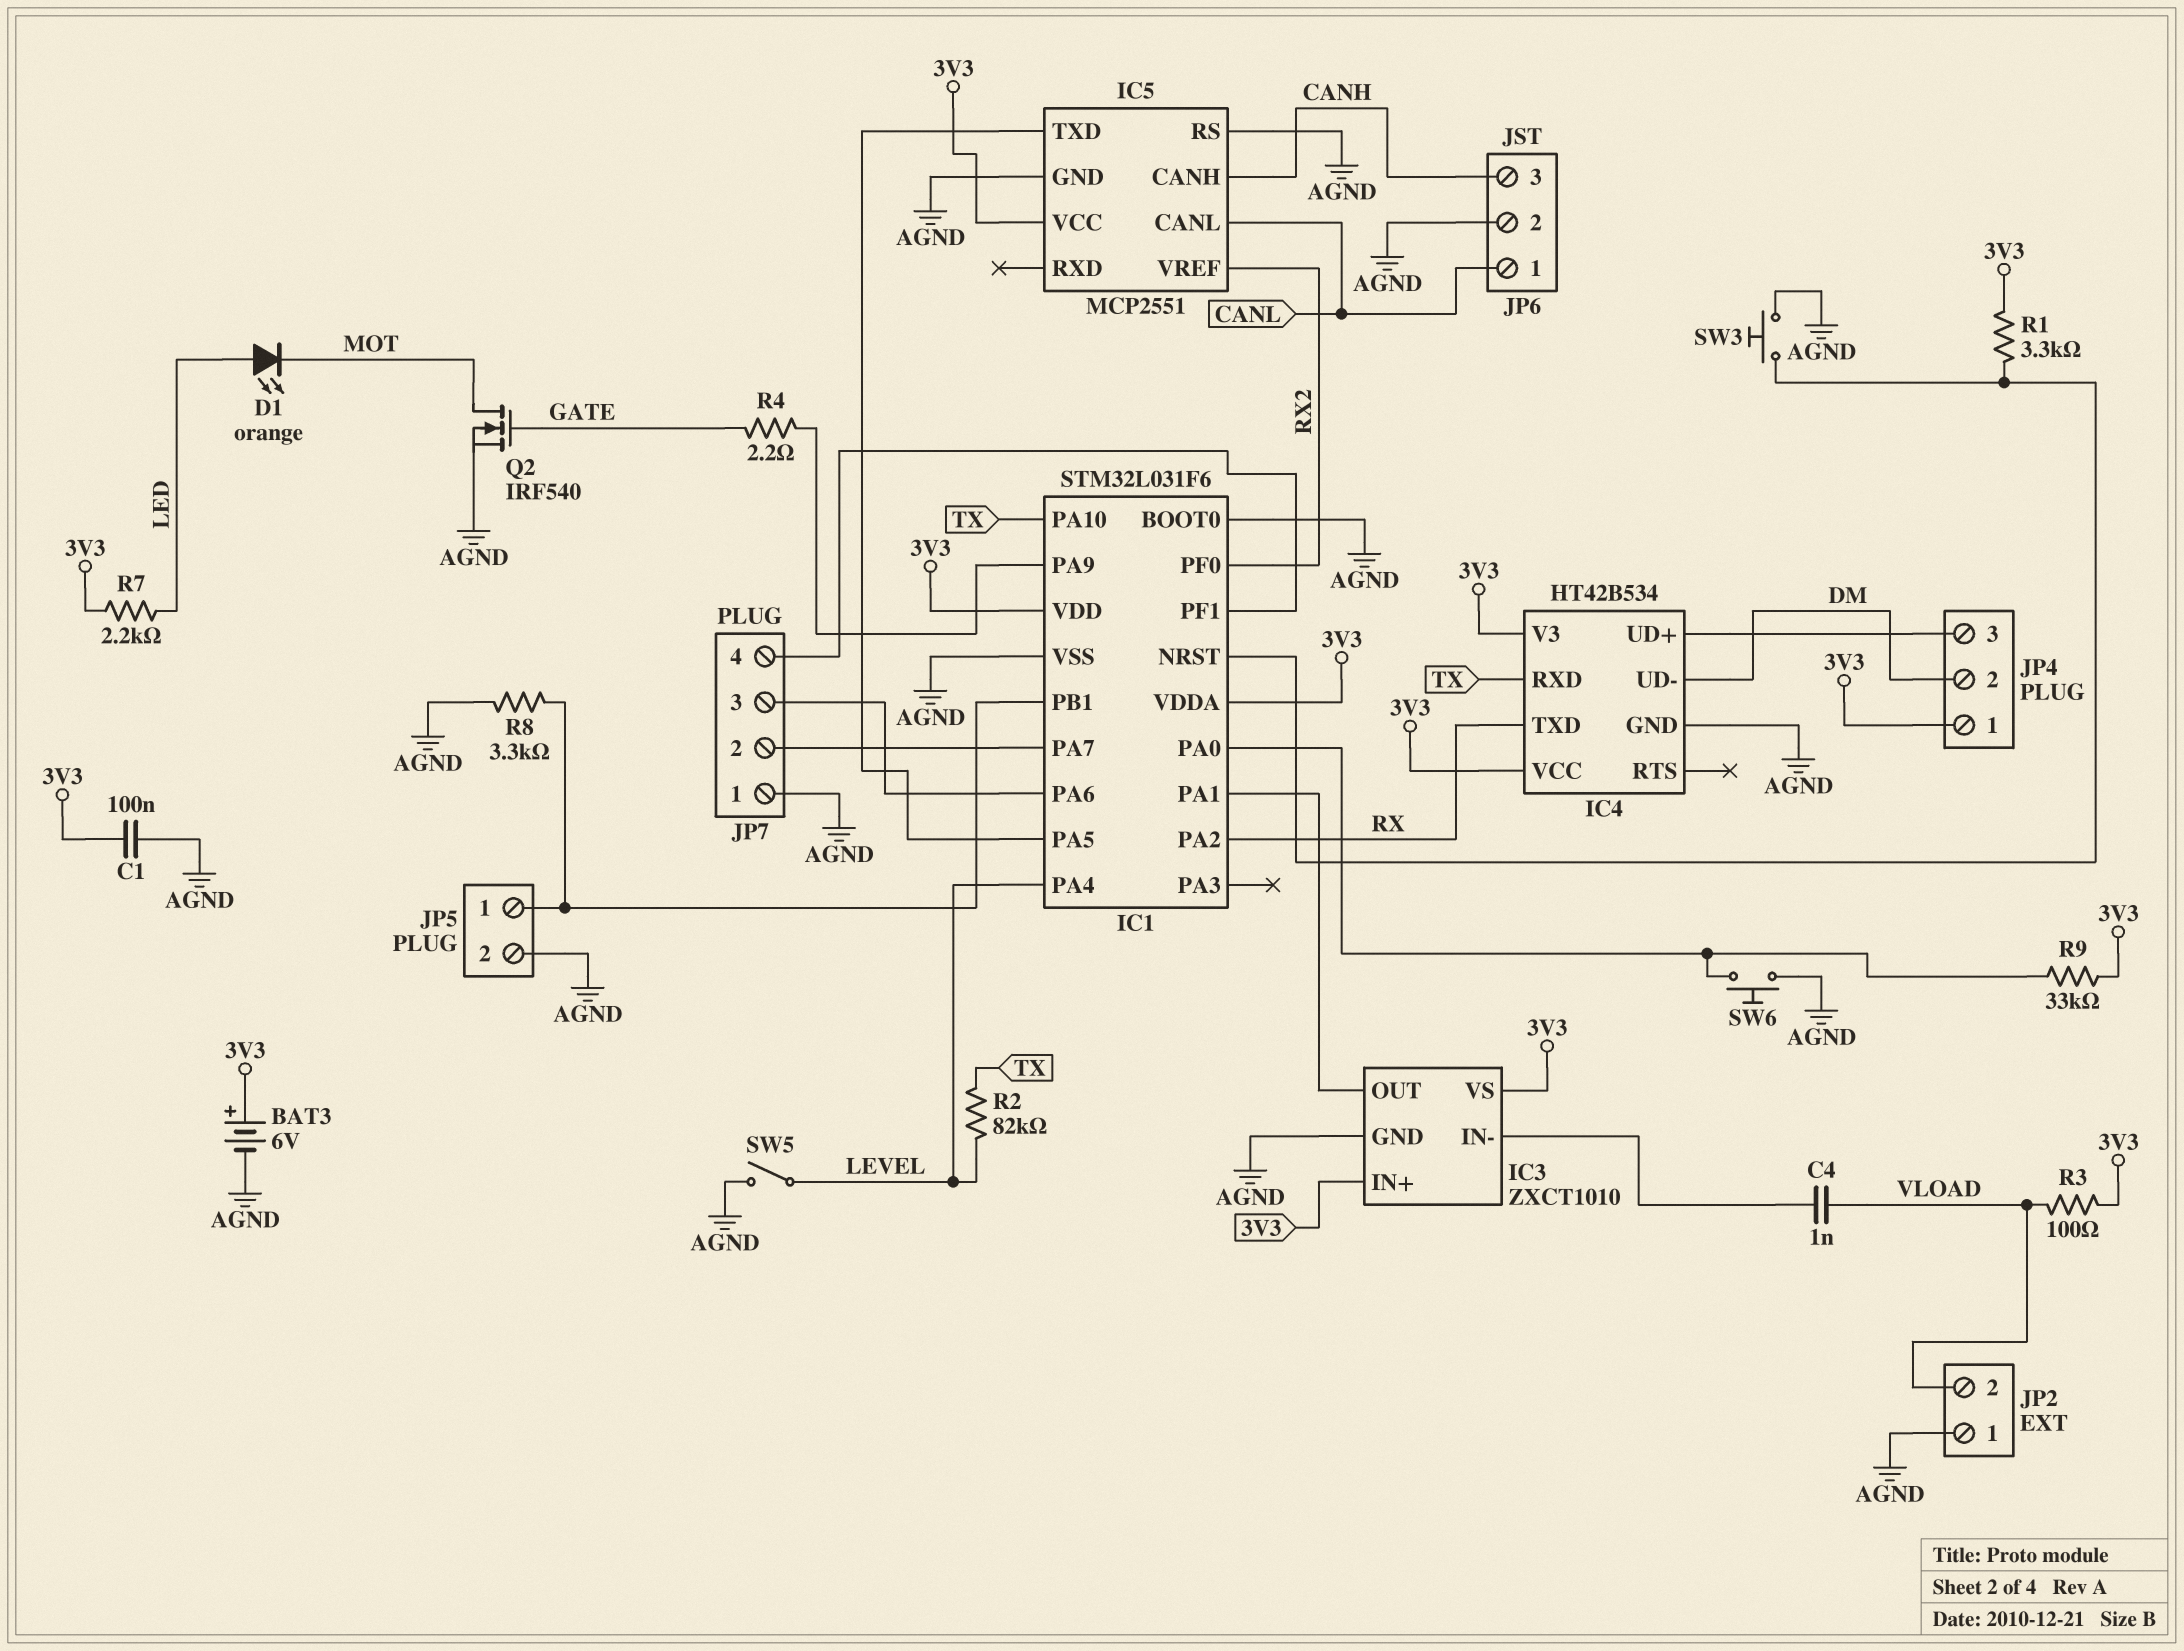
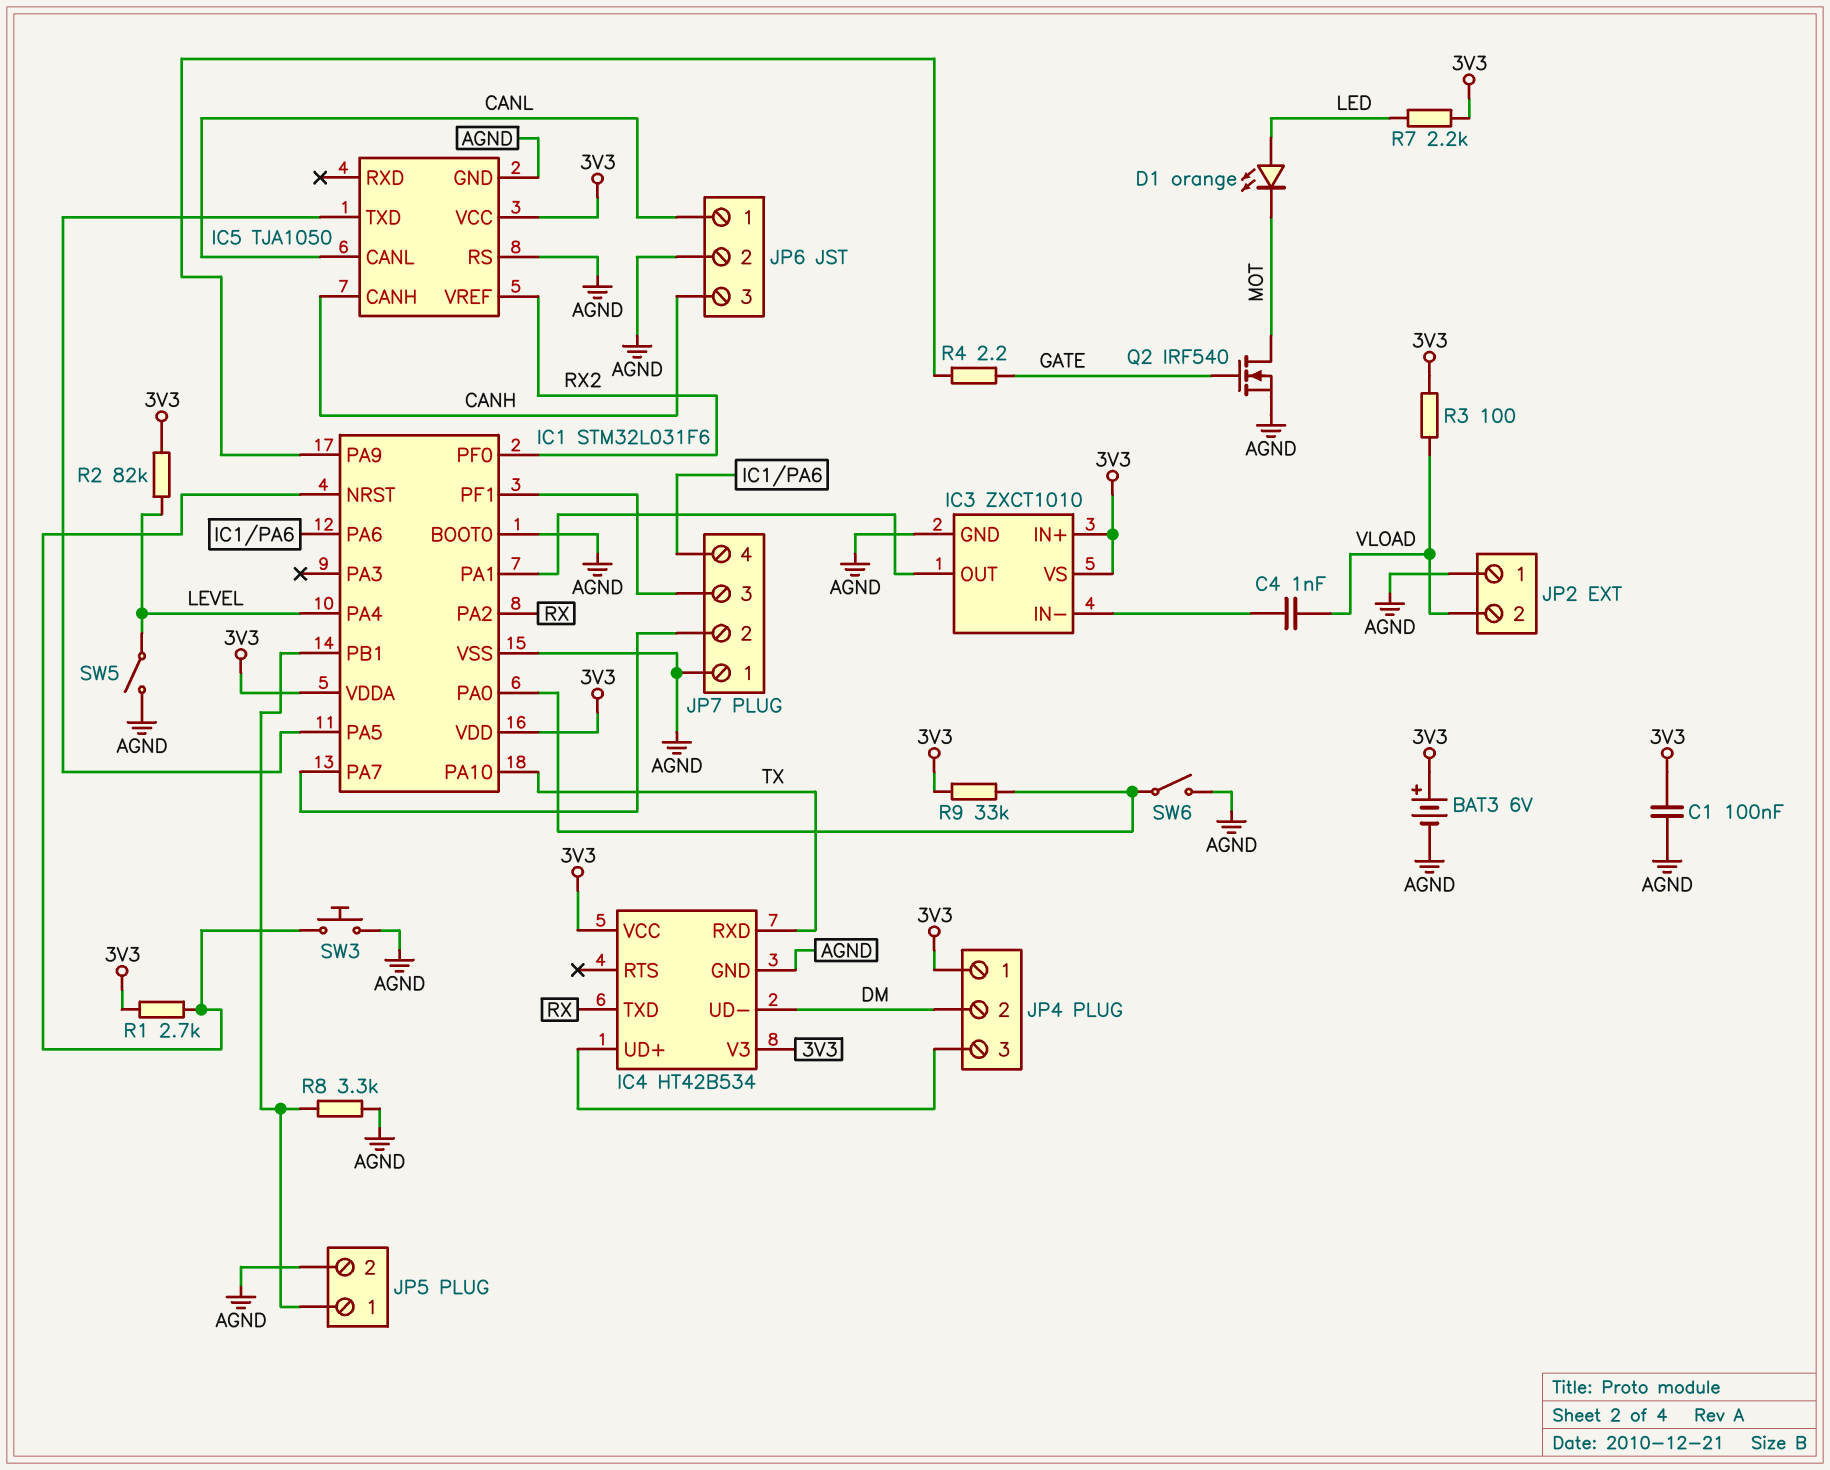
IC5: MCP2551 -> TJA1050
JP7 pin 3: IC1/PA6 -> IC1/PF1
JP7 pin 4: IC1/PF1 -> IC1/PA6
R1: 3.3k (3V3, IC1/NRST) -> 2.7k (3V3, IC1/NRST)
R2: 82k (LEVEL, TX) -> 82k (3V3, LEVEL)
SW6: button (AGND, IC1/PA0) -> switch (AGND, IC1/PA0)

